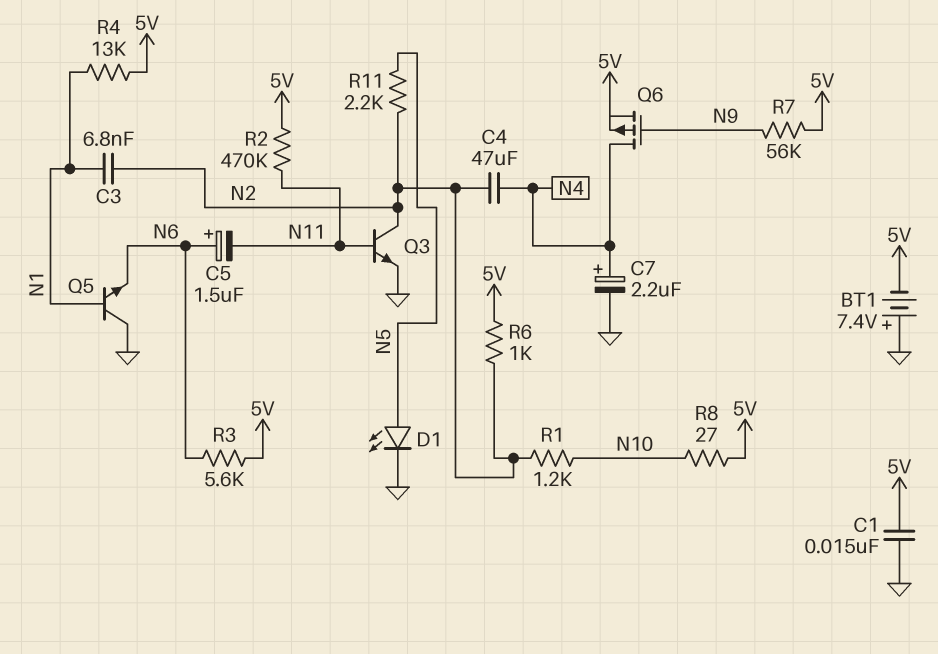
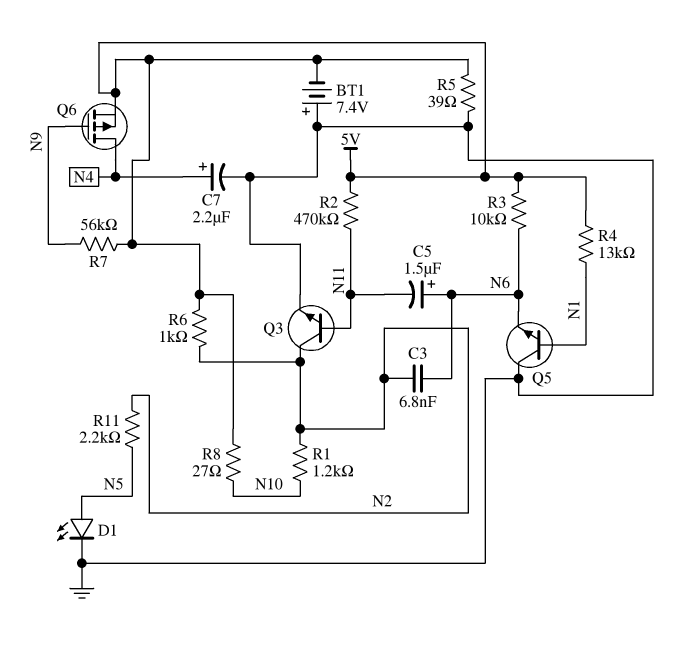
C1: 15nF (5V, GND) -> none
C3: 6.8nF (N1, N2) -> 6.8nF (N2, N6)
C4: 47uF (N2, N4) -> none
R3: 5.6k (5V, N6) -> 10k (5V, N6)
R5: none -> 39 (5V, GND)

